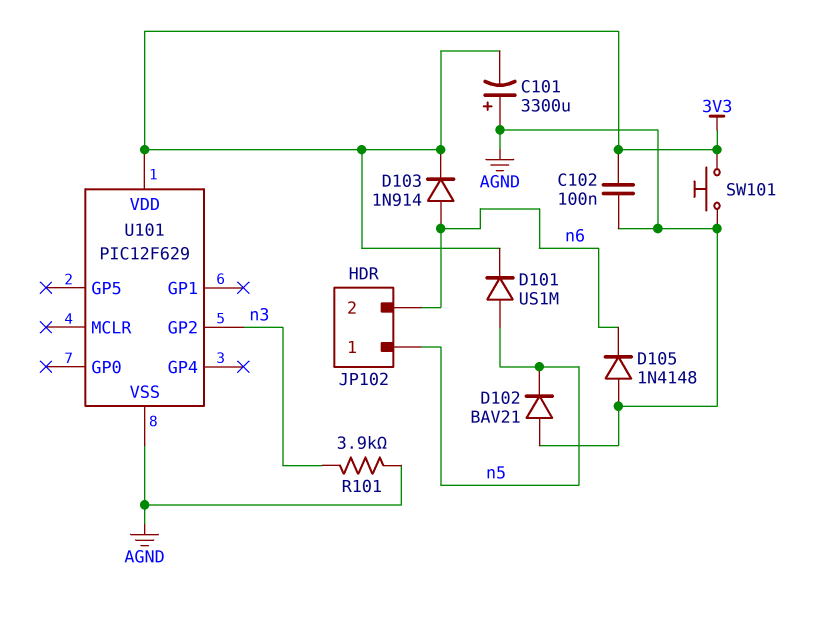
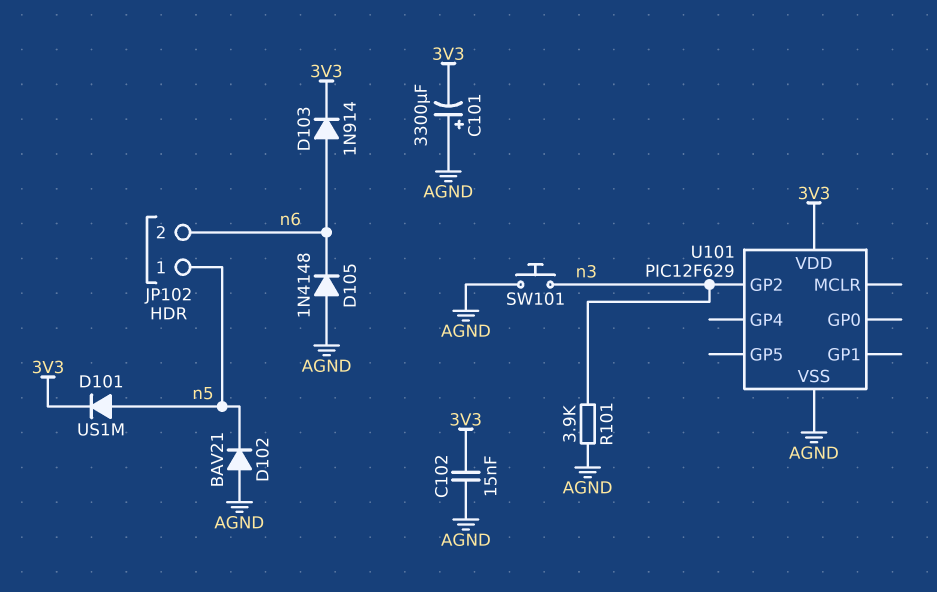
C102: 100nF (3V3, AGND) -> 15nF (3V3, AGND)
SW101: button (3V3, AGND) -> button (AGND, n3)

